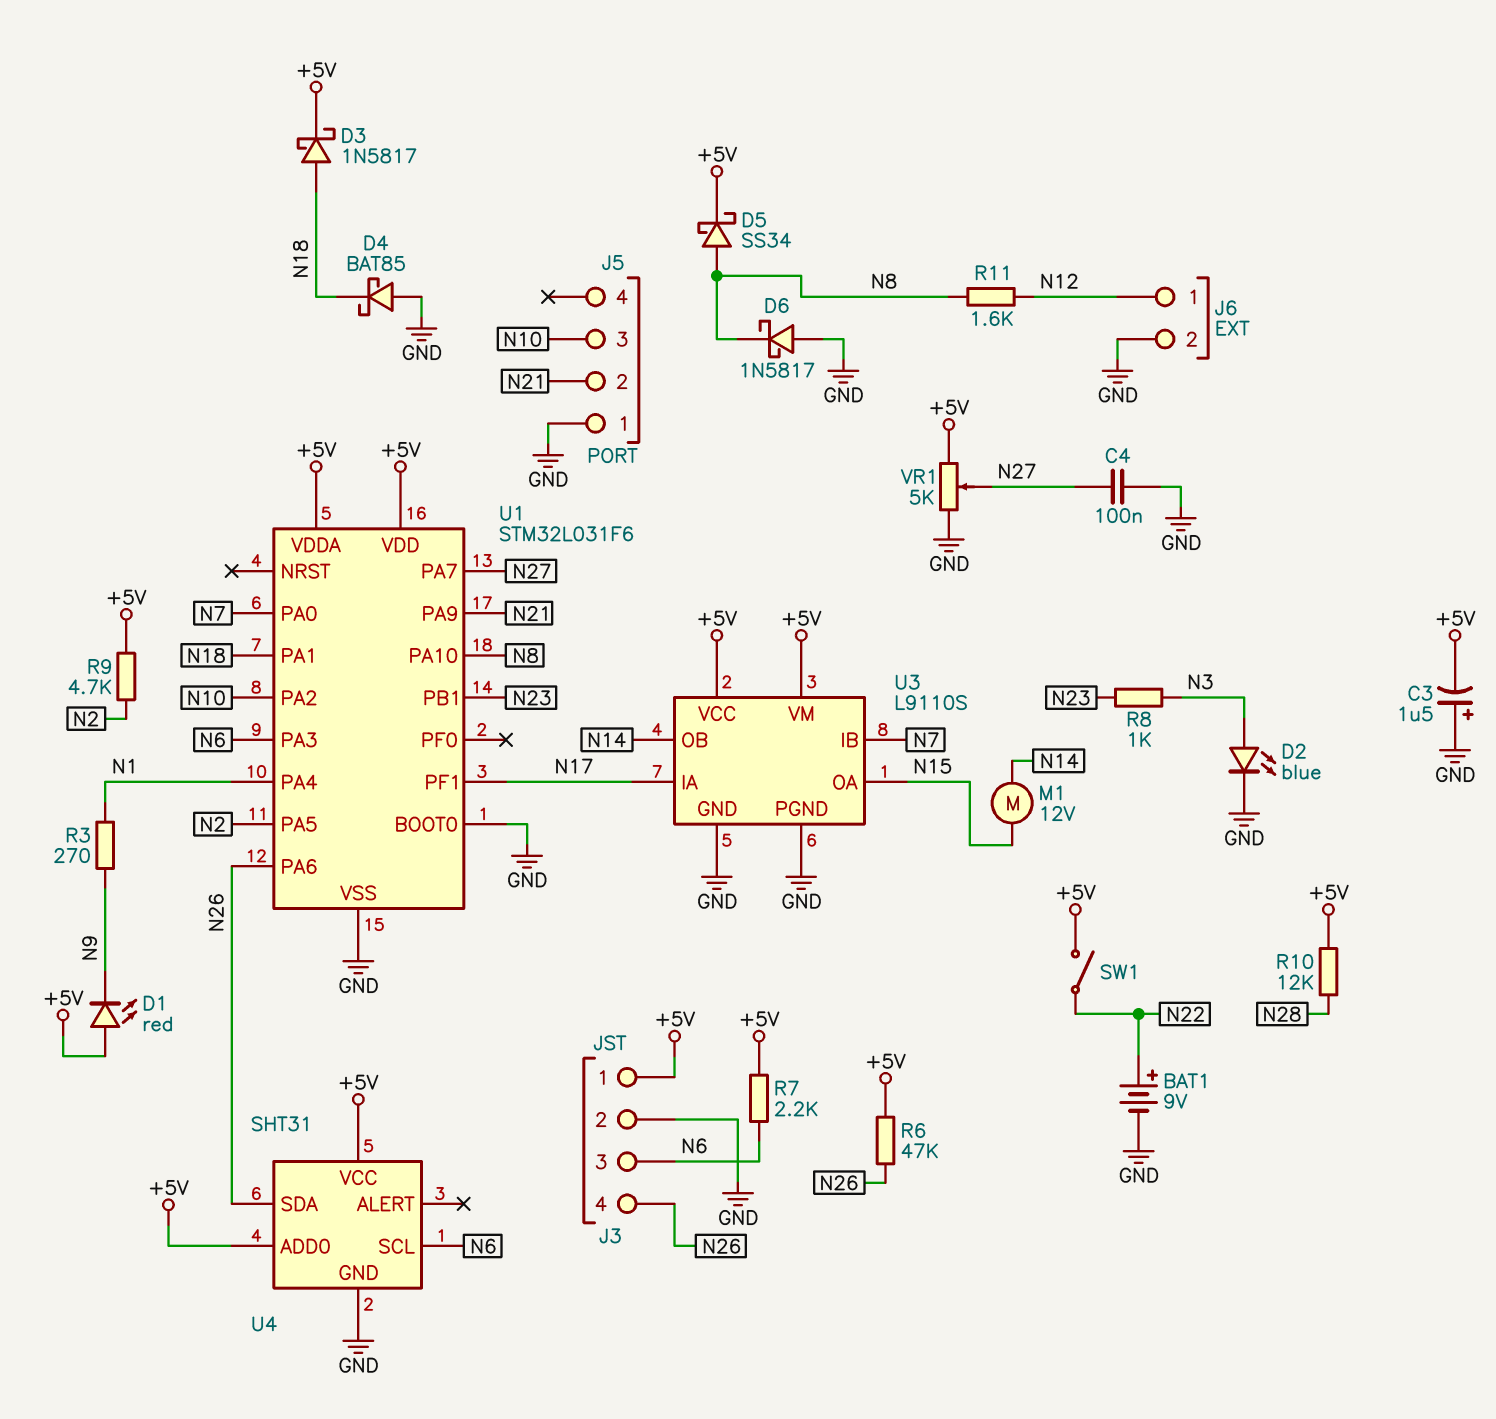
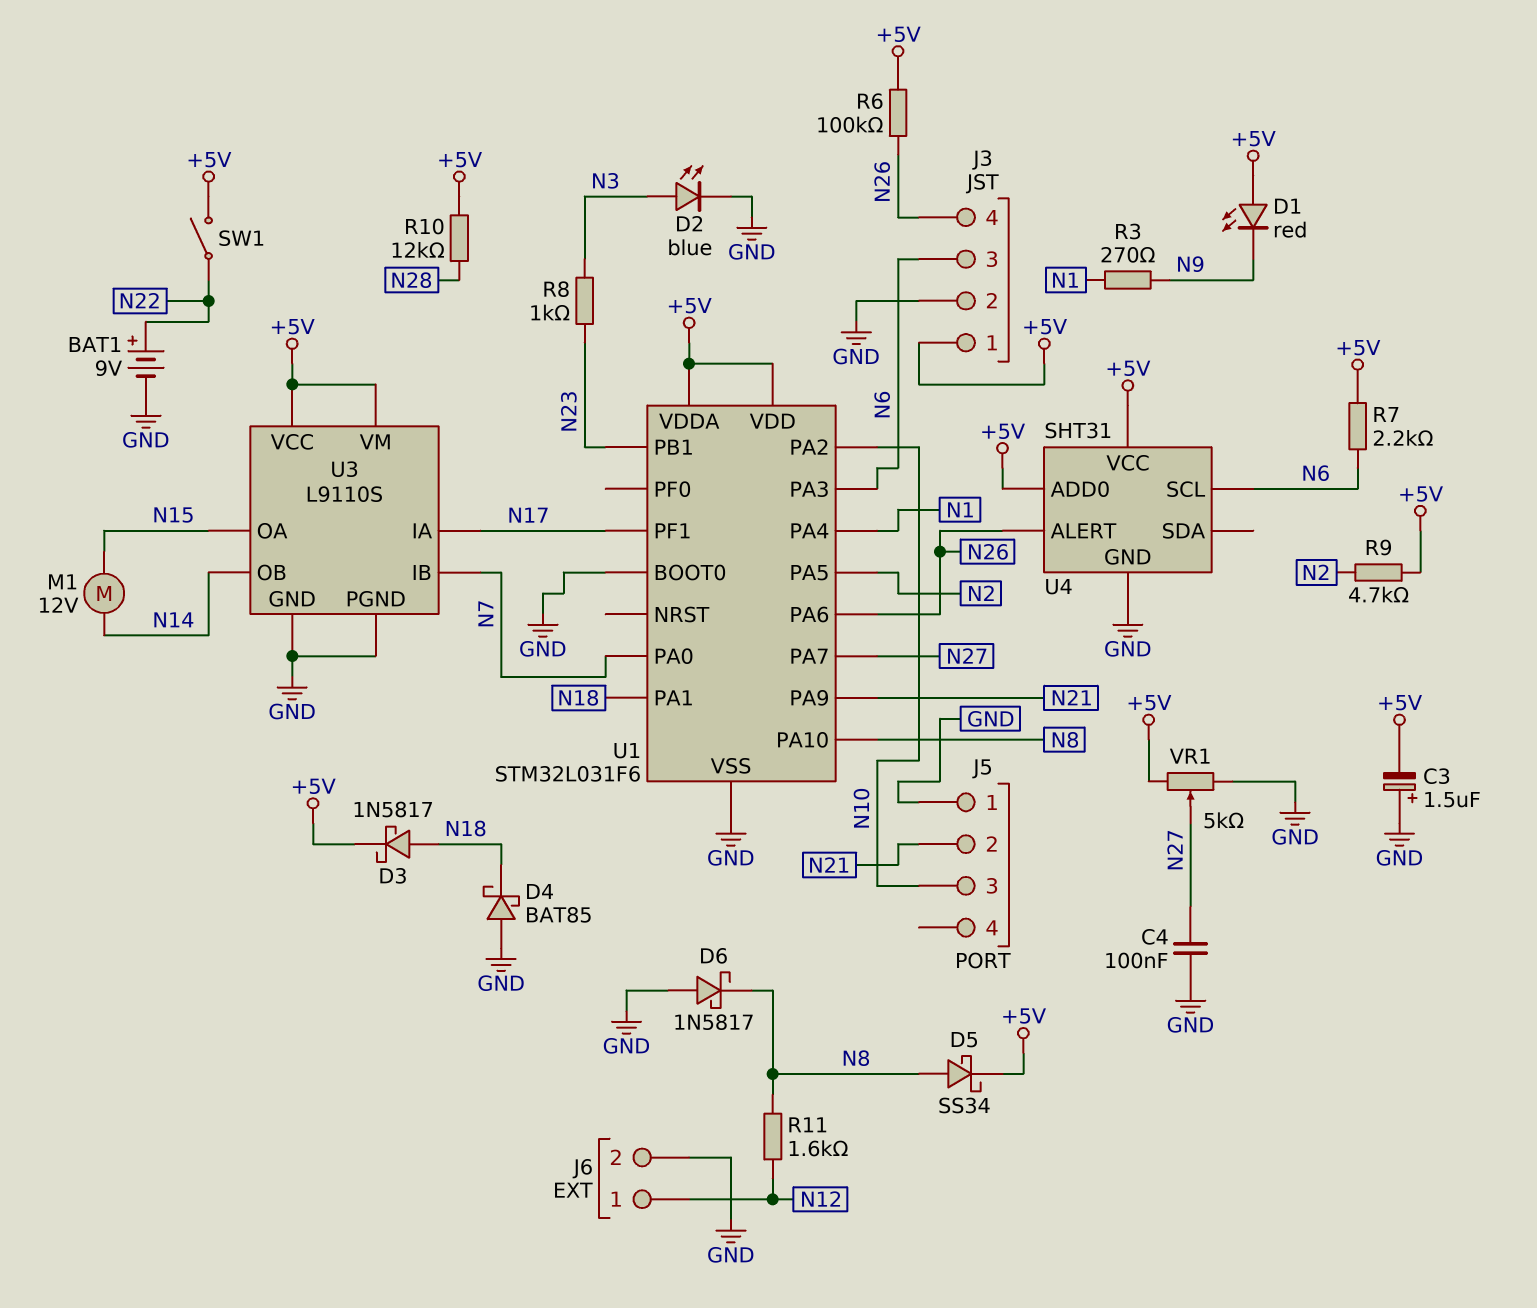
R6: 47k (+5V, N26) -> 100k (+5V, N26)
U4 pin ALERT: none -> N26
U4 pin SDA: N26 -> none

